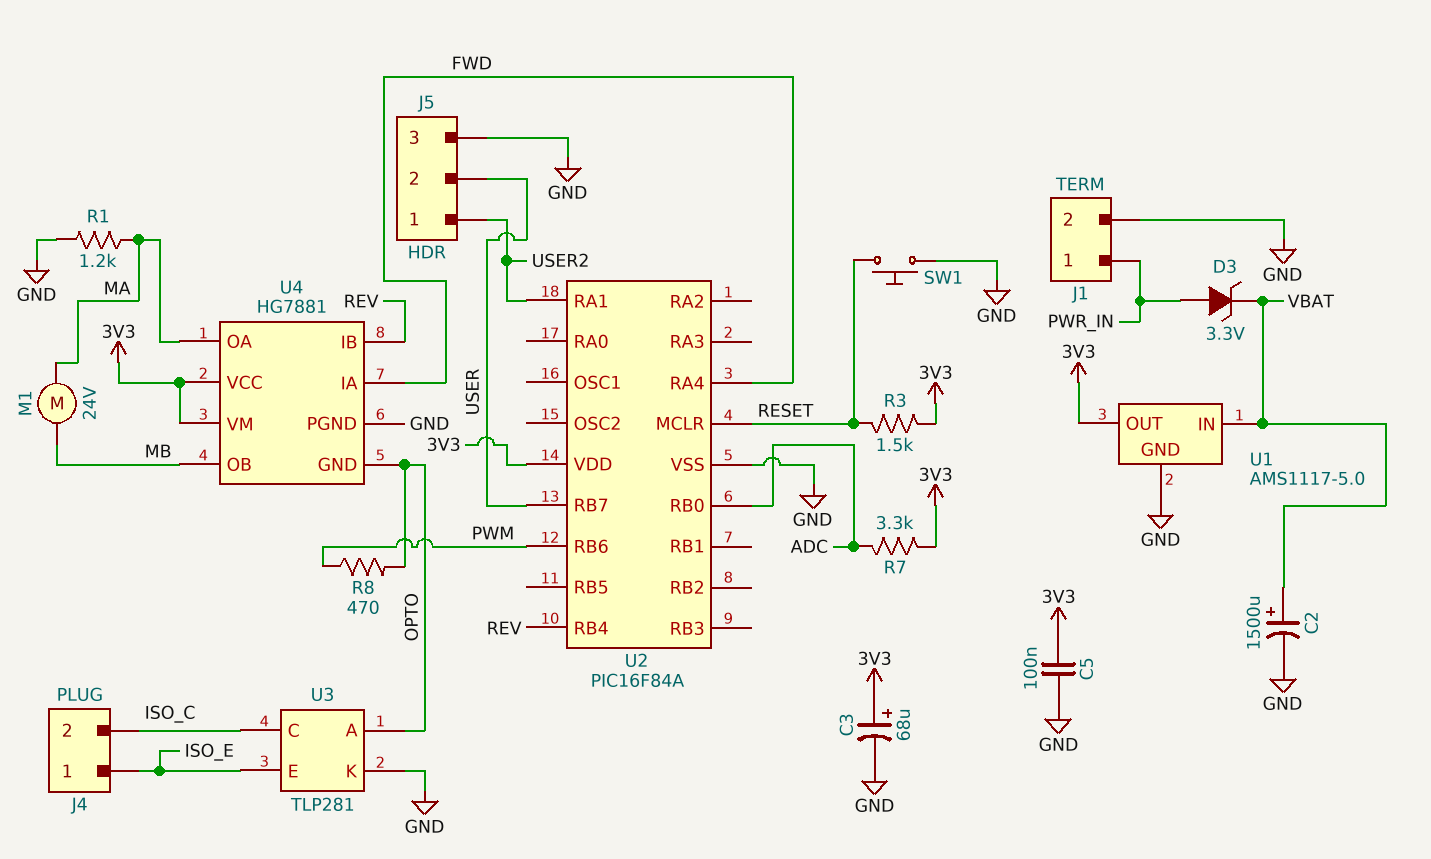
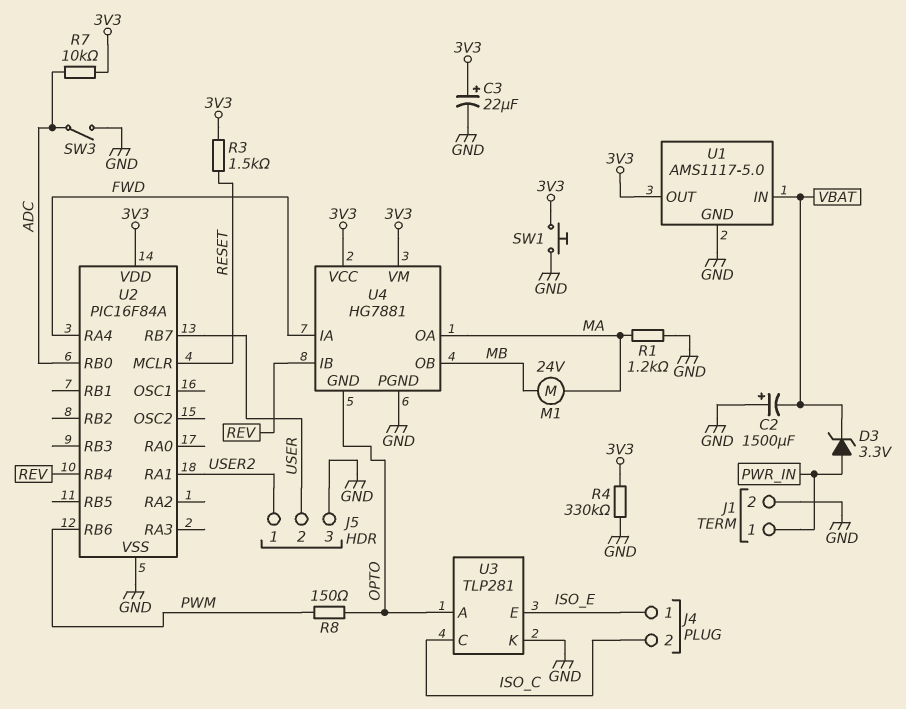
C2: 1500uF (plus VBAT, minus GND) -> 1500uF (plus GND, minus VBAT)
C3: 68uF (plus 3V3, minus GND) -> 22uF (plus 3V3, minus GND)
C5: 100nF (3V3, GND) -> none
R4: none -> 330k (3V3, GND)
R7: 3.3k (3V3, ADC) -> 10k (3V3, ADC)
R8: 470 (OPTO, PWM) -> 150 (OPTO, PWM)
SW1: button (GND, RESET) -> button (3V3, GND)
SW3: none -> switch (ADC, GND)

